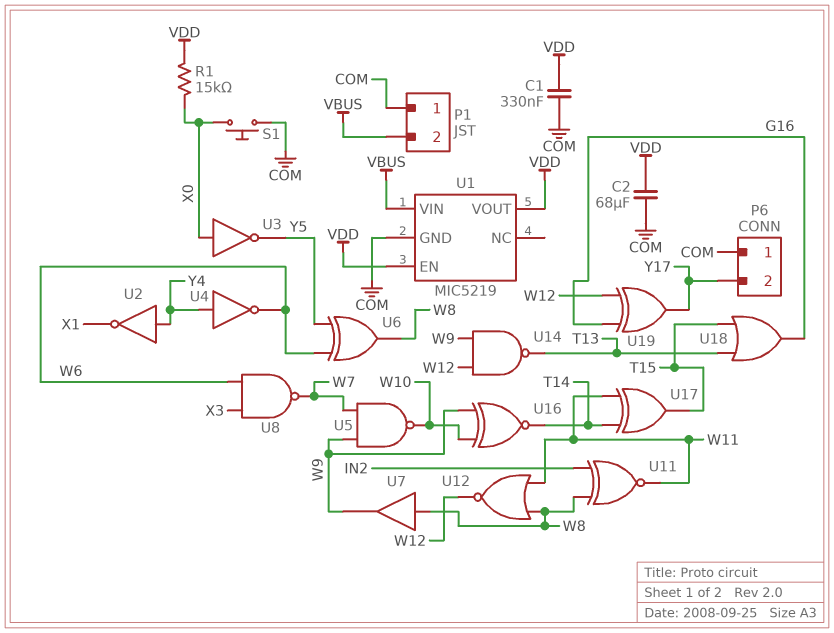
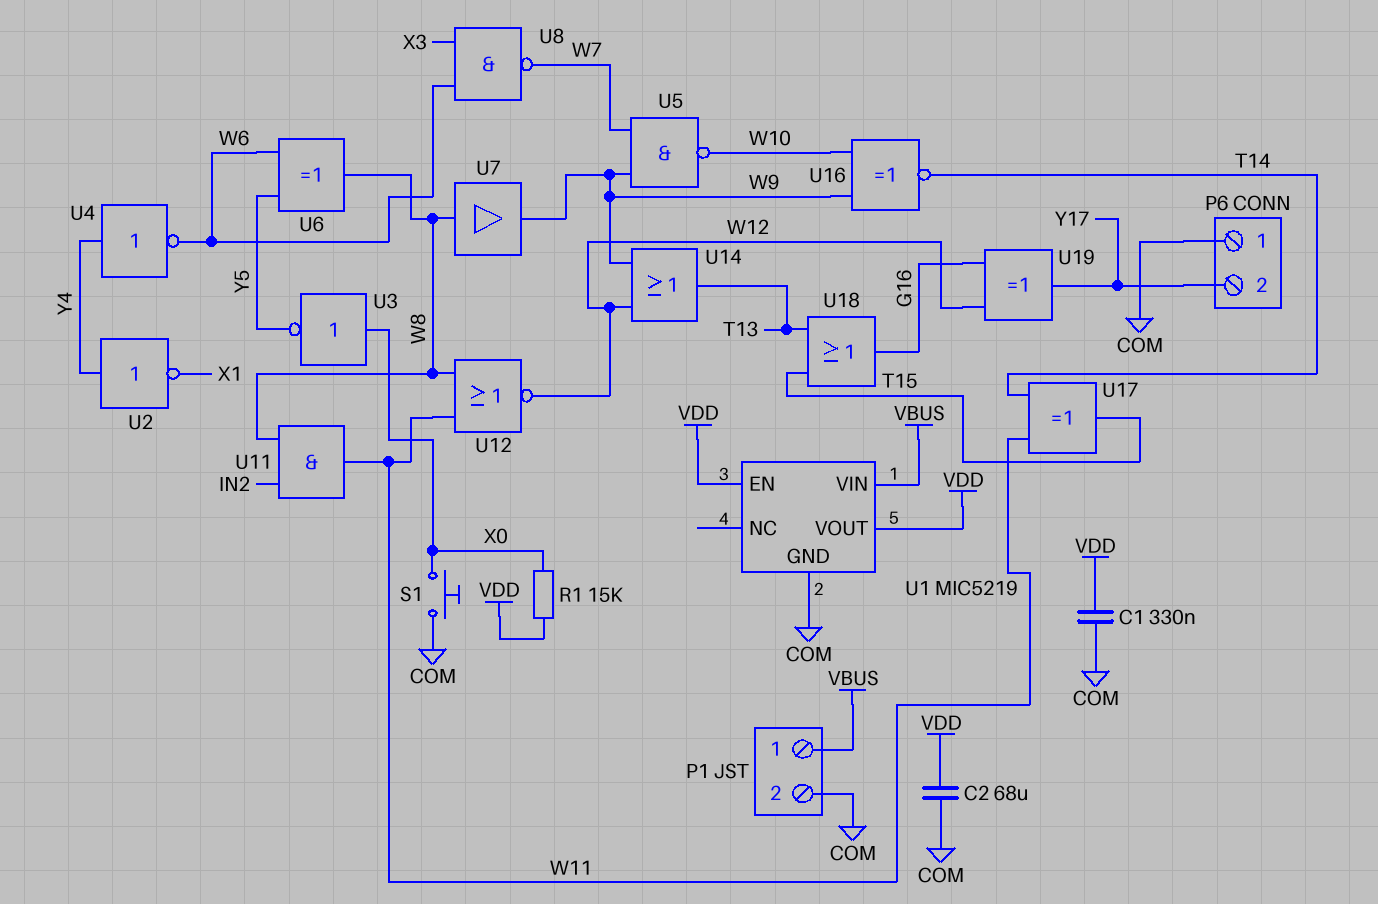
P1 pin 1: COM -> VBUS
P1 pin 2: VBUS -> COM
U11: XNOR (in IN2, in W8, out W11) -> AND (in IN2, in W8, out W11)
U14: NAND (in W9, in W12, out T13) -> OR (in W9, in W12, out T13)

